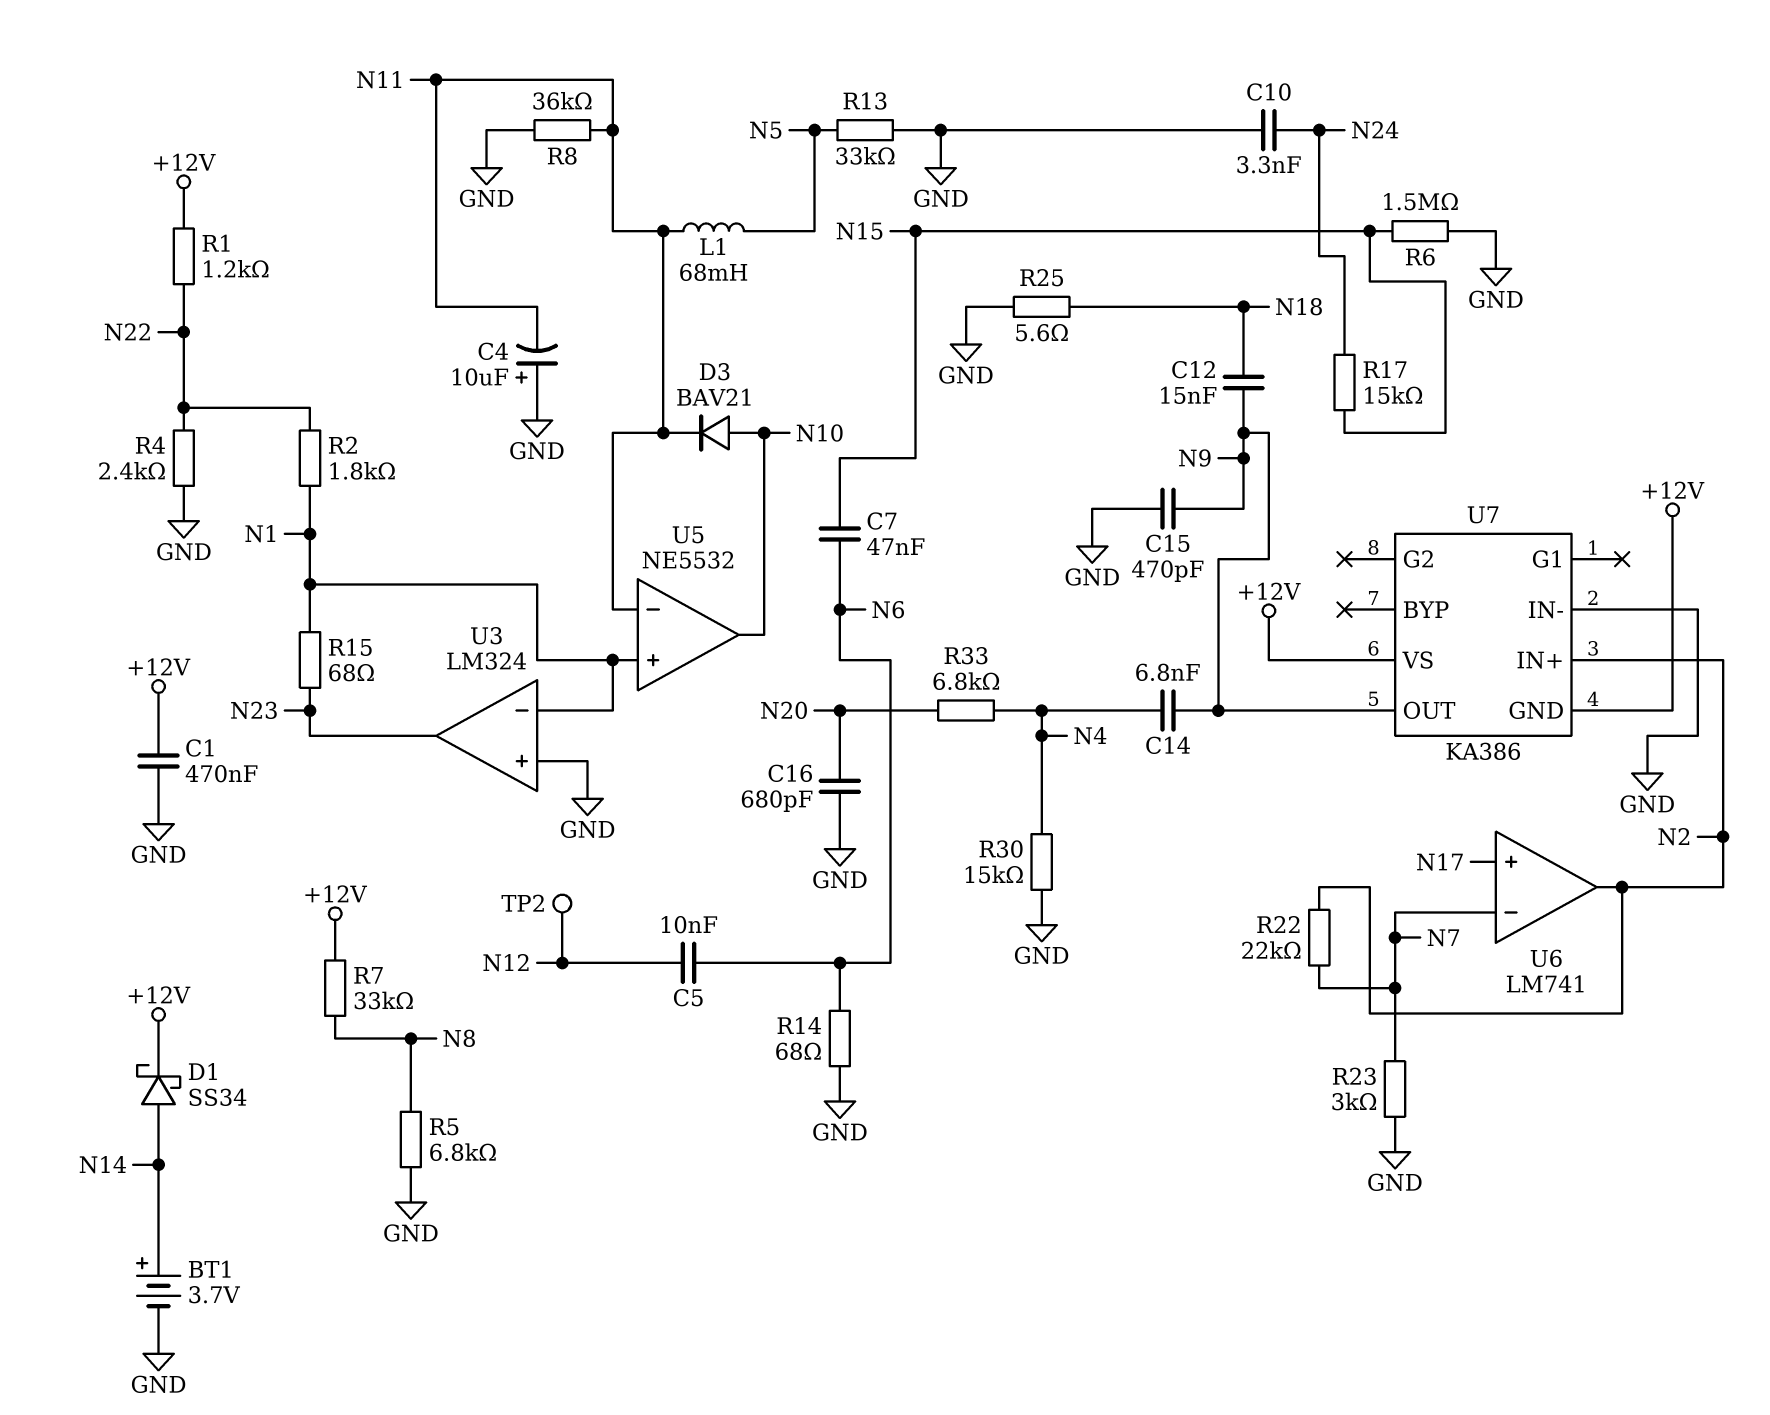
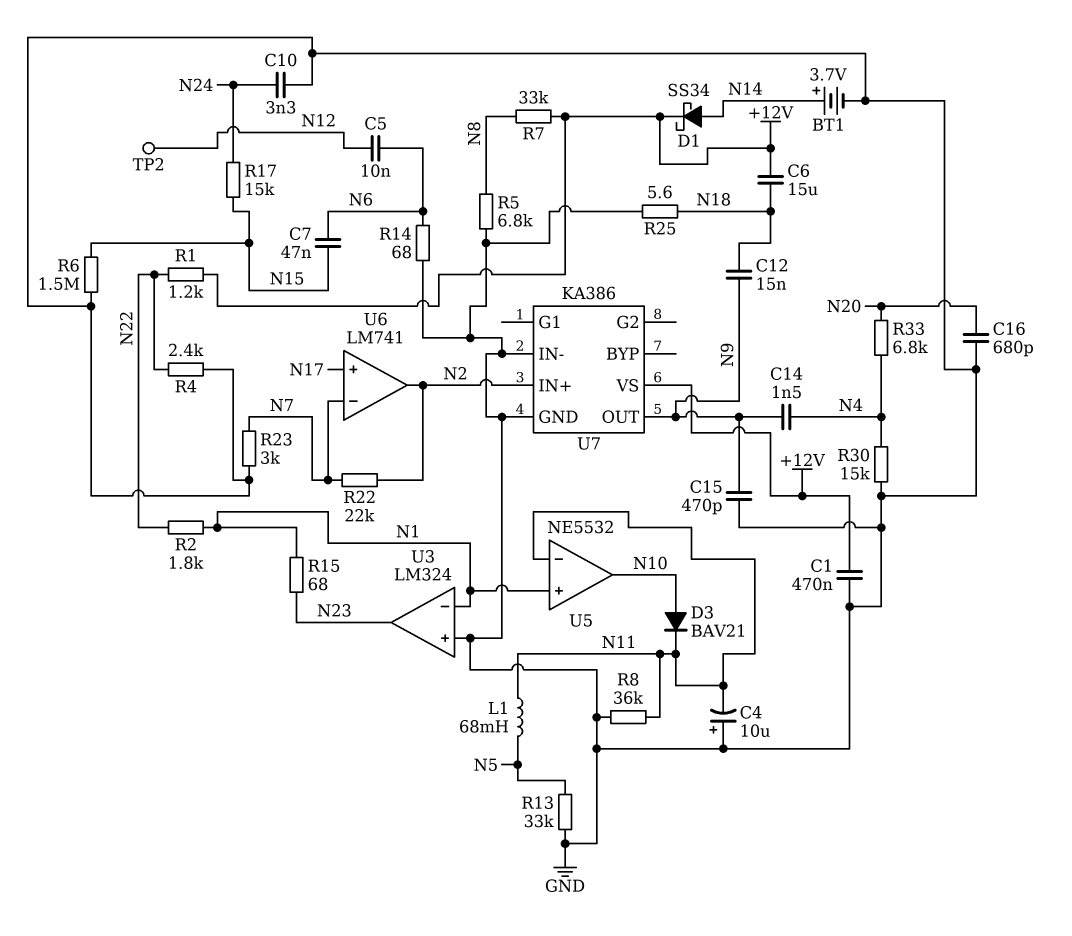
C6: none -> 15uF (+12V, N18)
C14: 6.8nF (N4, N9) -> 1.5nF (N4, N9)
U7 pin GND: +12V -> GND

